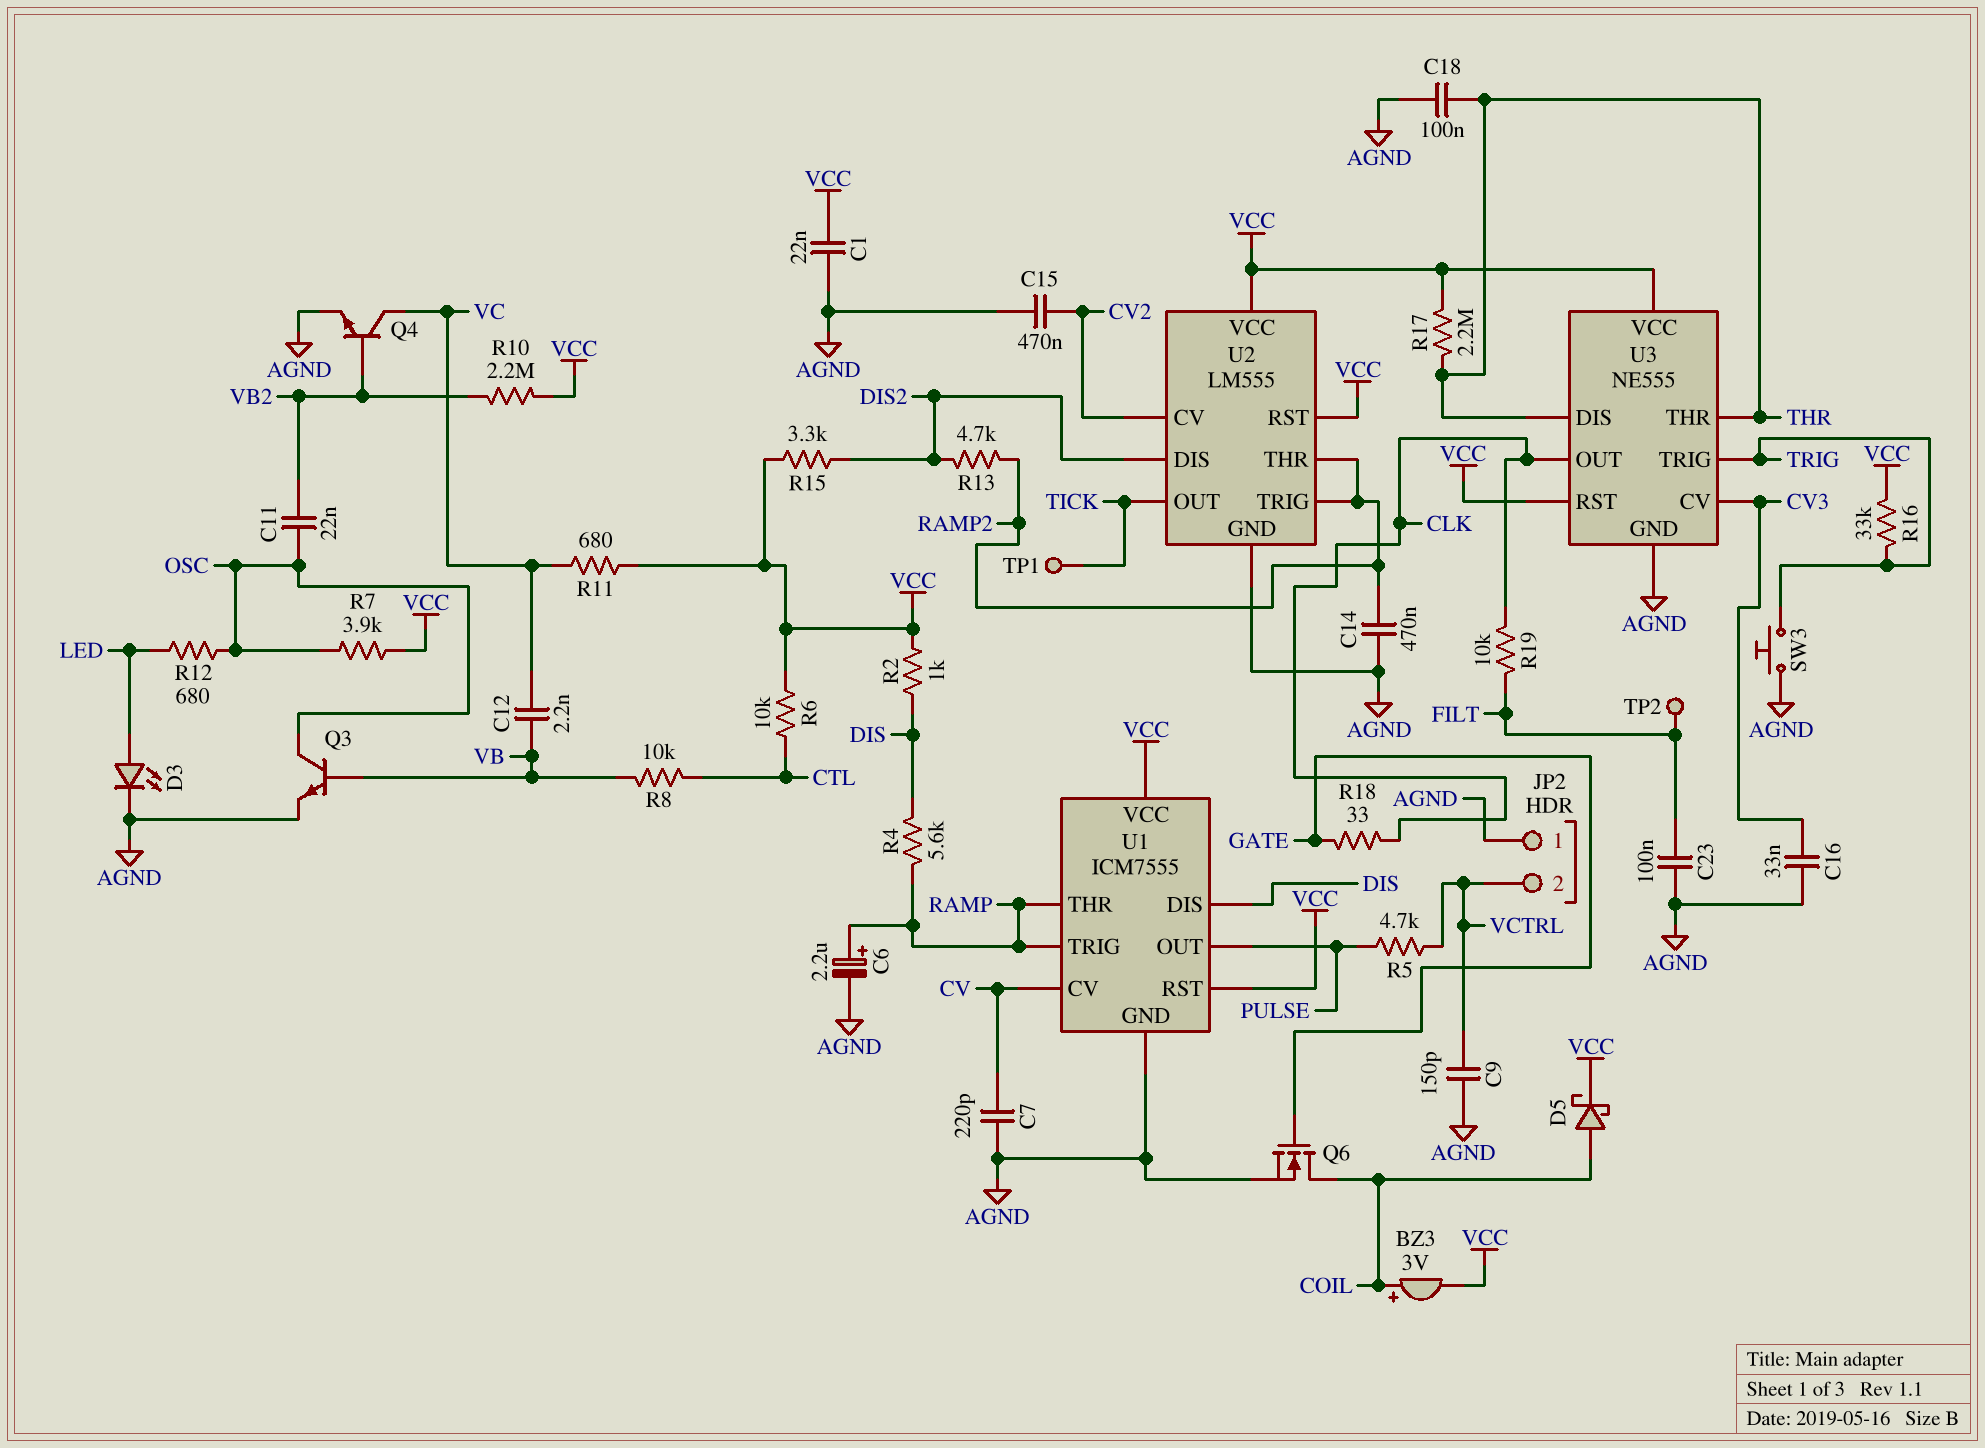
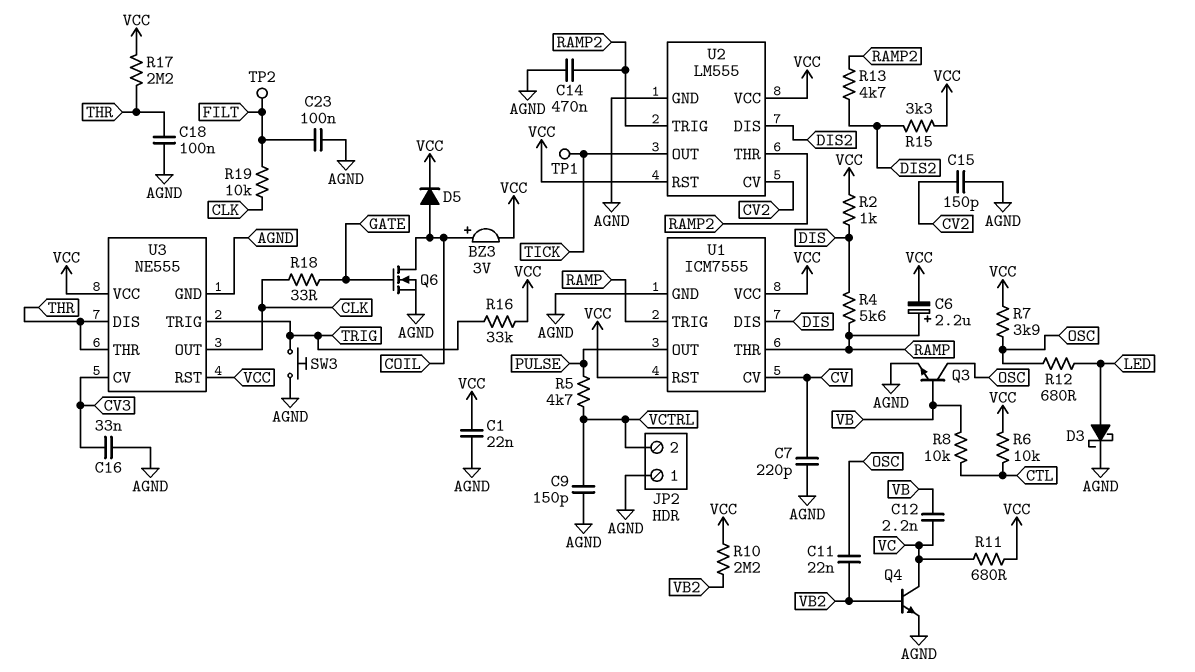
C6: 2.2uF (plus RAMP, minus AGND) -> 2.2uF (plus RAMP, minus VCC)
C15: 470nF (AGND, CV2) -> 150pF (AGND, CV2)
D3: LED (A LED, K AGND) -> schottky (A LED, K AGND)
D5: schottky (A COIL, K VCC) -> diode (A COIL, K VCC)

